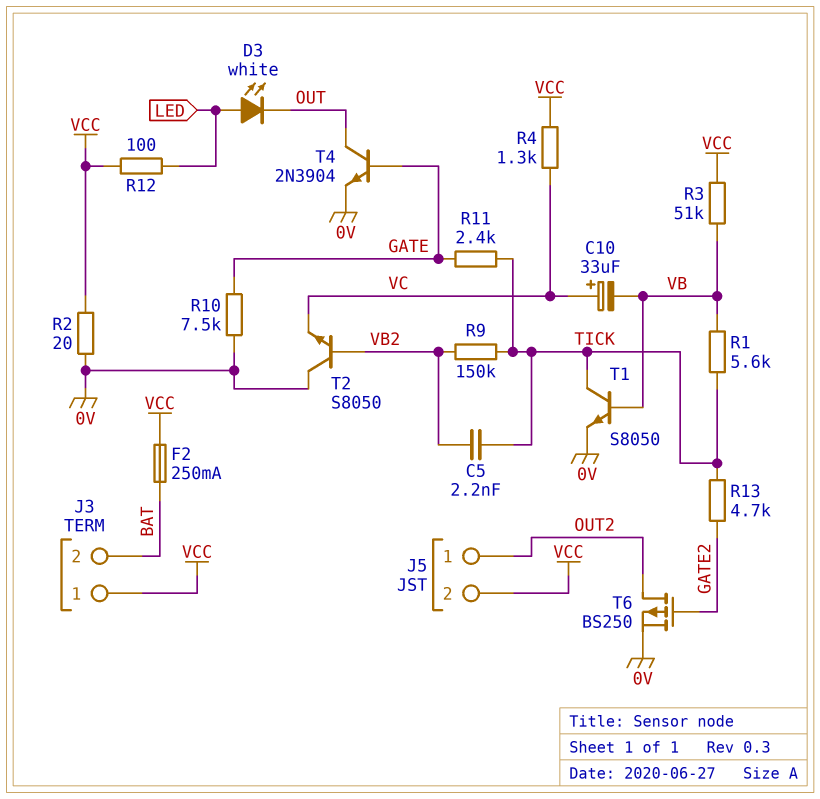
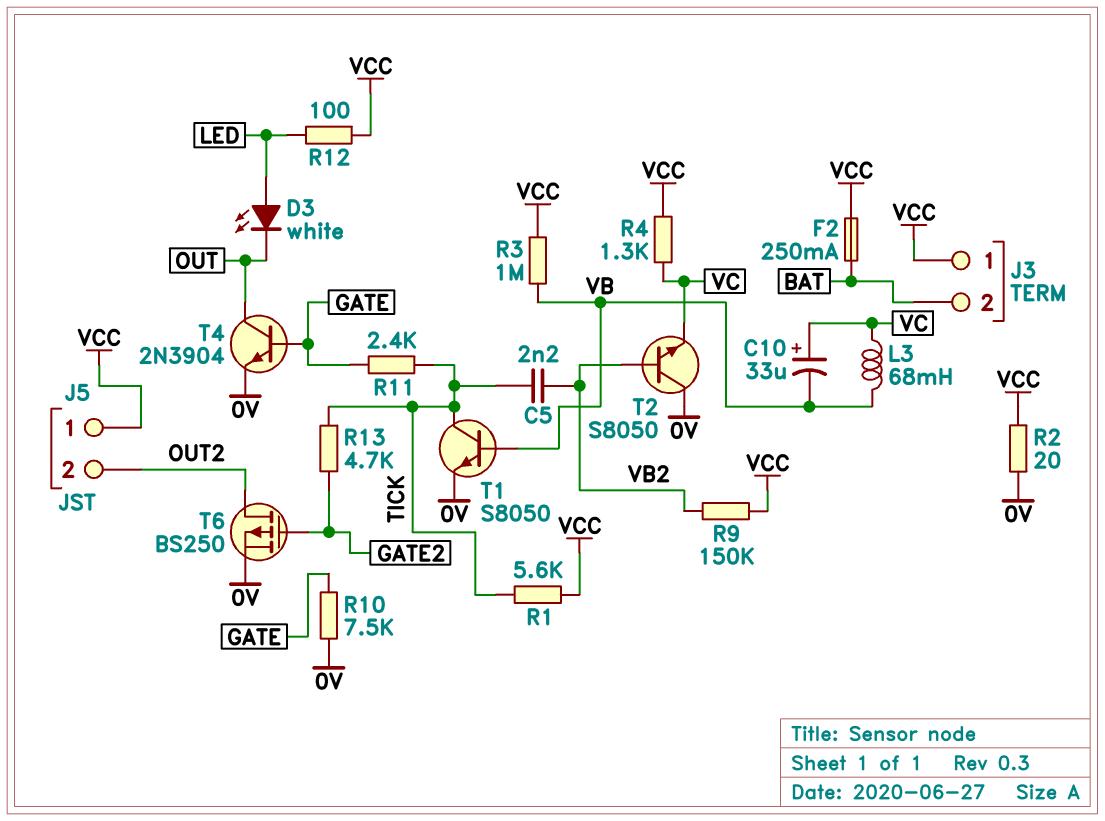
J5 pin 1: OUT2 -> VCC
J5 pin 2: VCC -> OUT2
L3: none -> 68mH (VB, VC)
R1: 5.6k (TICK, VB) -> 5.6k (TICK, VCC)
R3: 51k (VB, VCC) -> 1M (VB, VCC)
R9: 150k (TICK, VB2) -> 150k (VB2, VCC)

